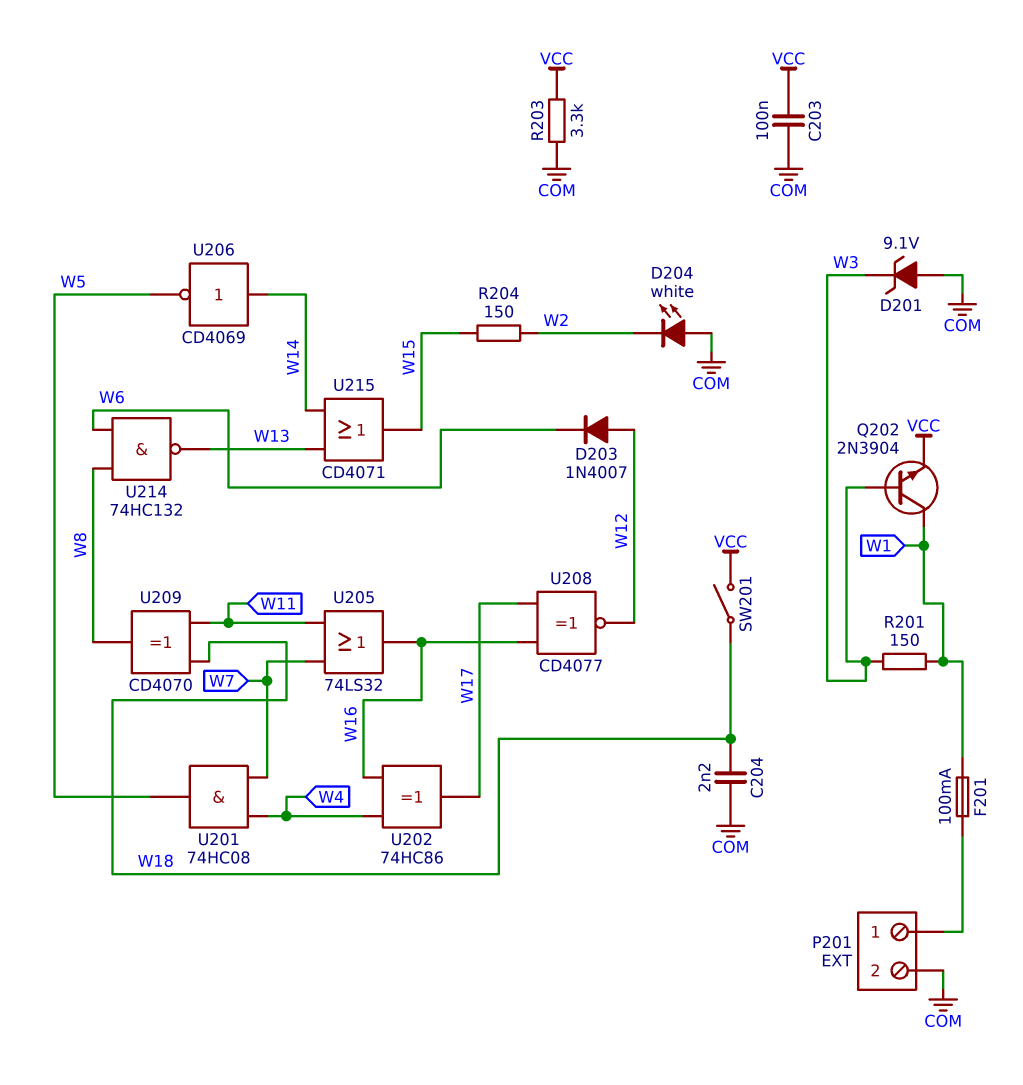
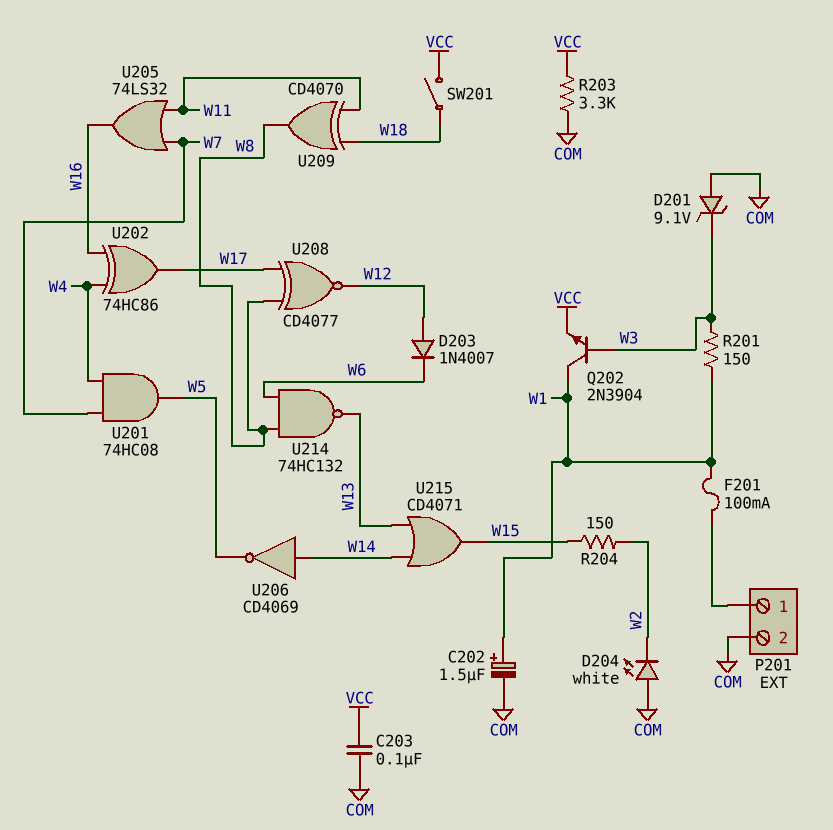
C202: none -> 1.5uF (plus W1, minus COM)
C204: 2.2nF (COM, W18) -> none
U208: XNOR CD4077 (in W16, in W17, out W12) -> XNOR CD4077 (in W8, in W17, out W12)

